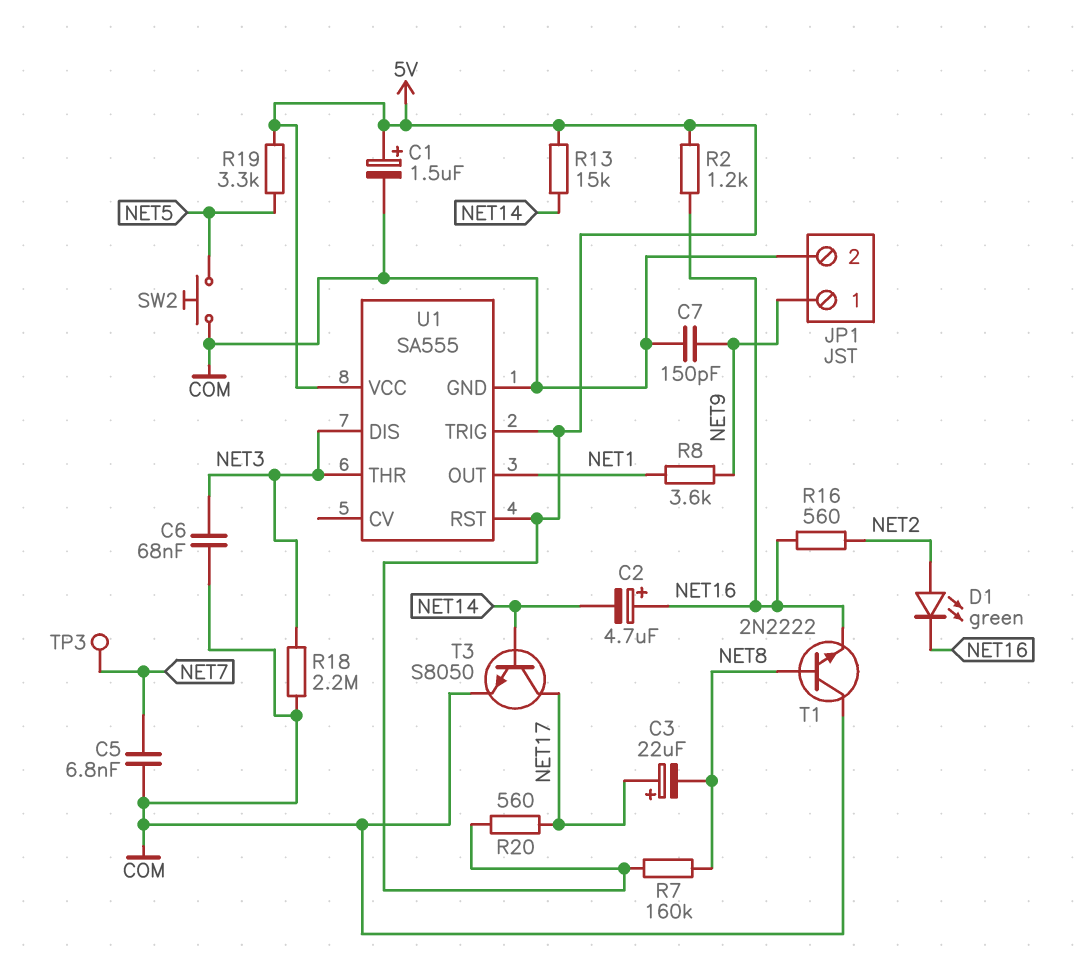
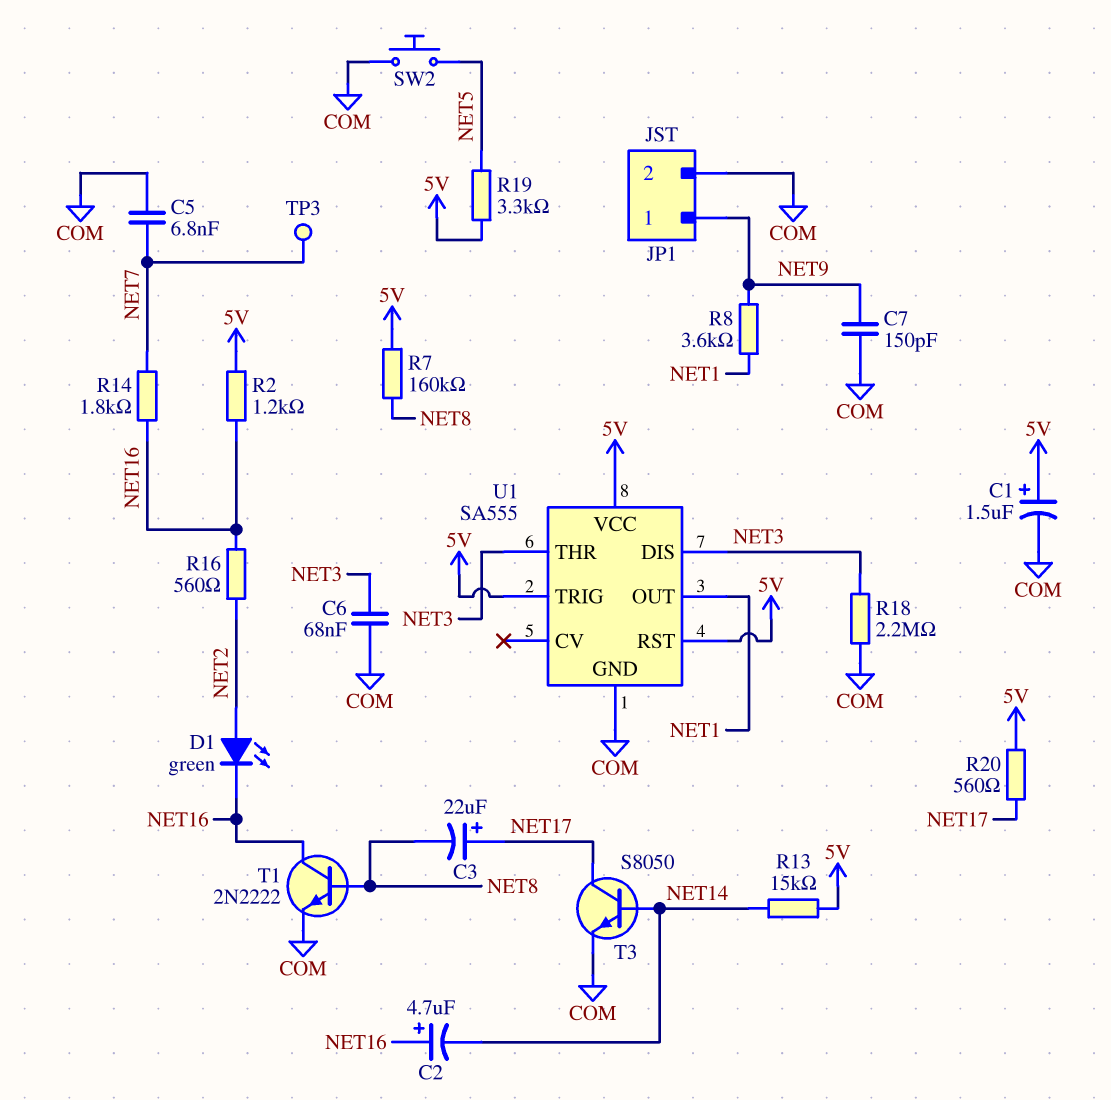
R14: none -> 1.8k (NET7, NET16)
T1: NPN 2N2222 (B NET8, C COM, E NET16) -> NPN 2N2222 (B NET8, C NET16, E COM)

